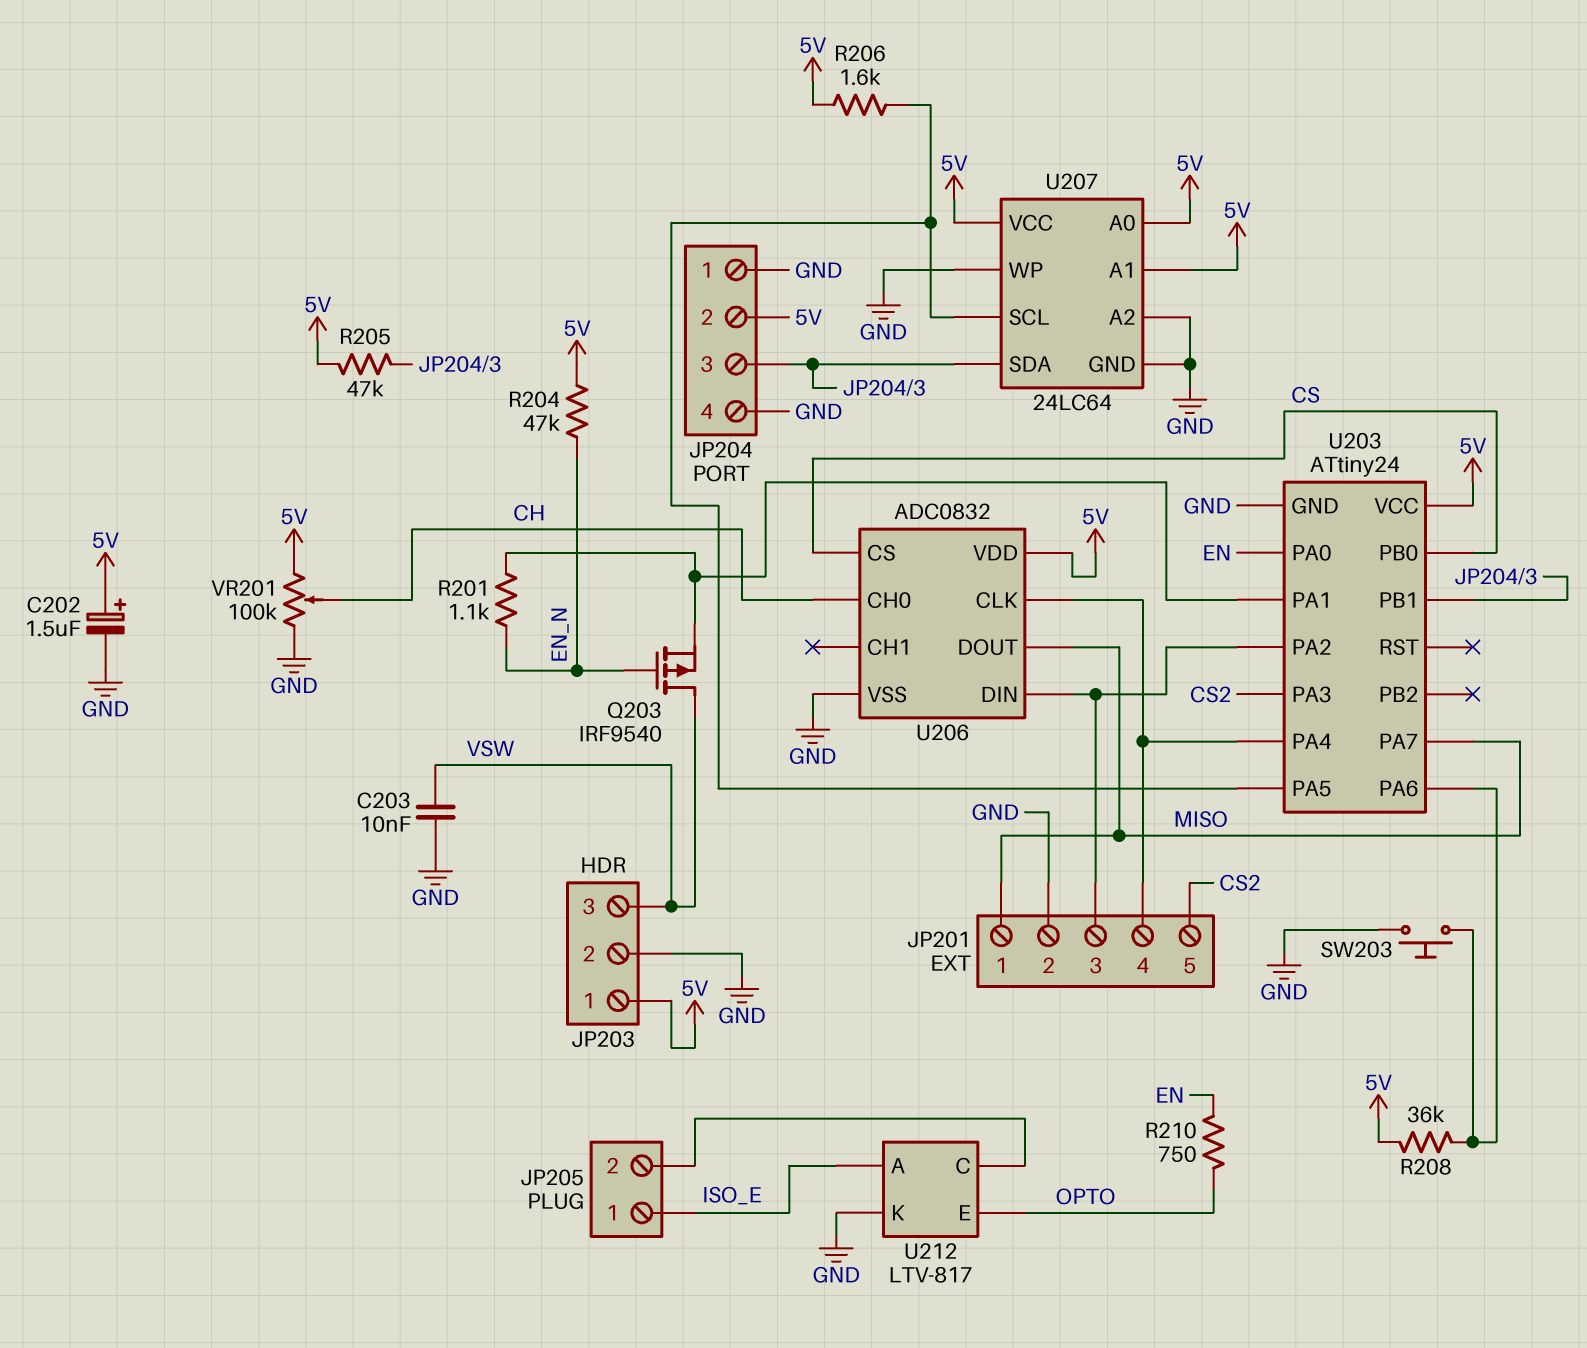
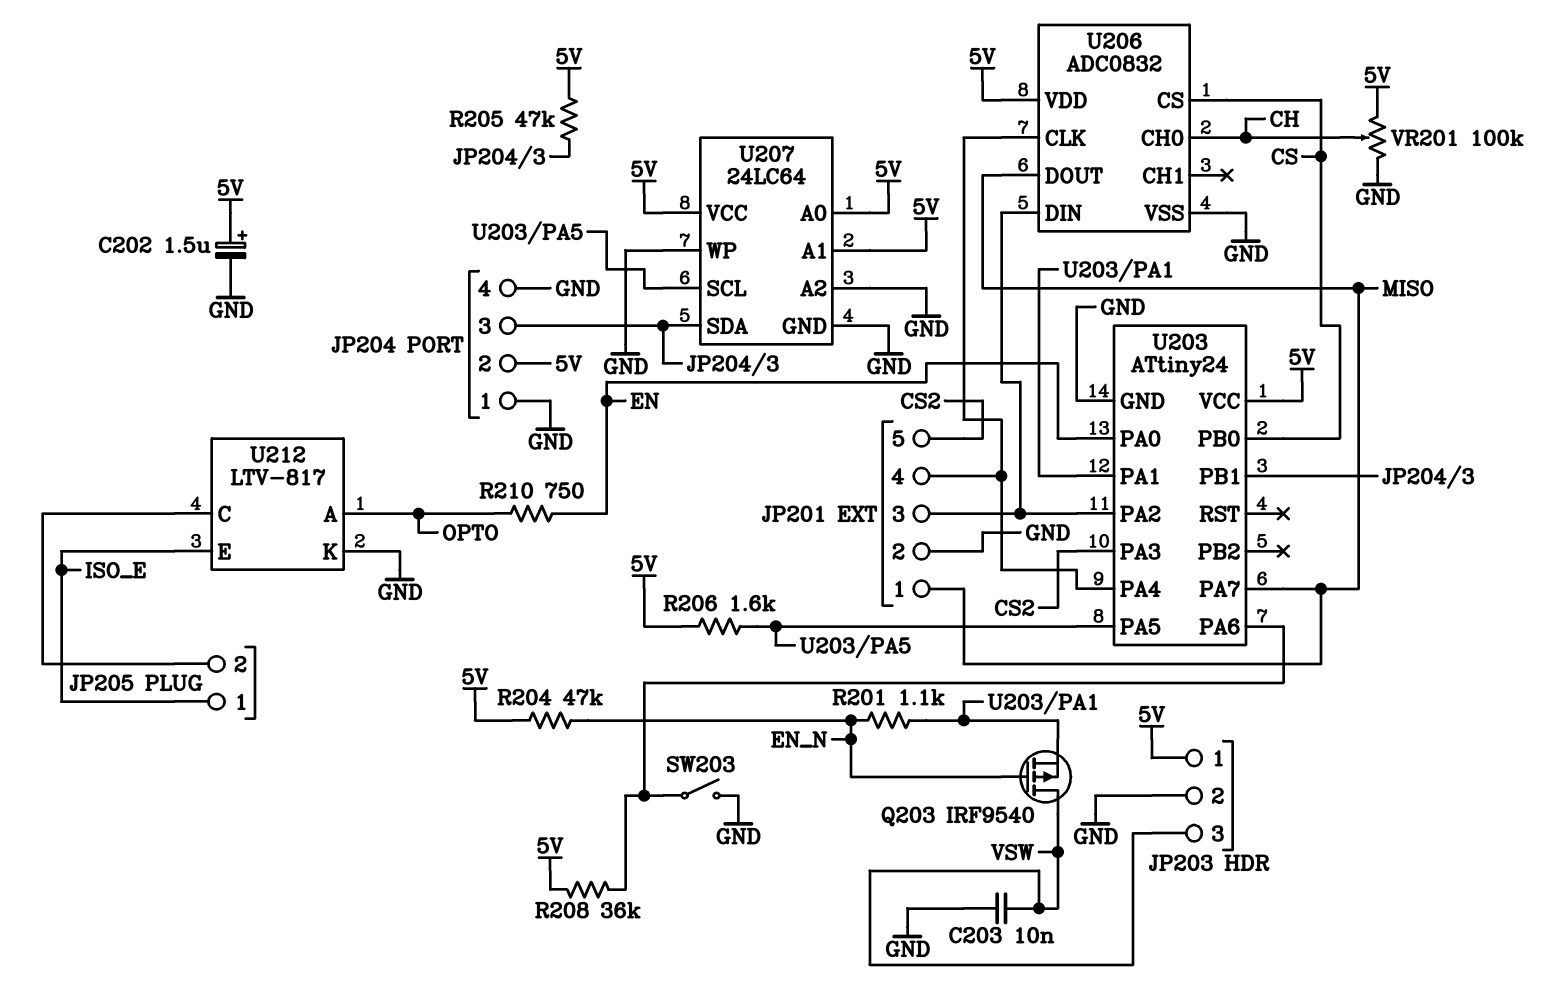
SW203: button (GND, U203/PA6) -> switch (GND, U203/PA6)
U212 pin A: ISO_E -> OPTO
U212 pin E: OPTO -> ISO_E

